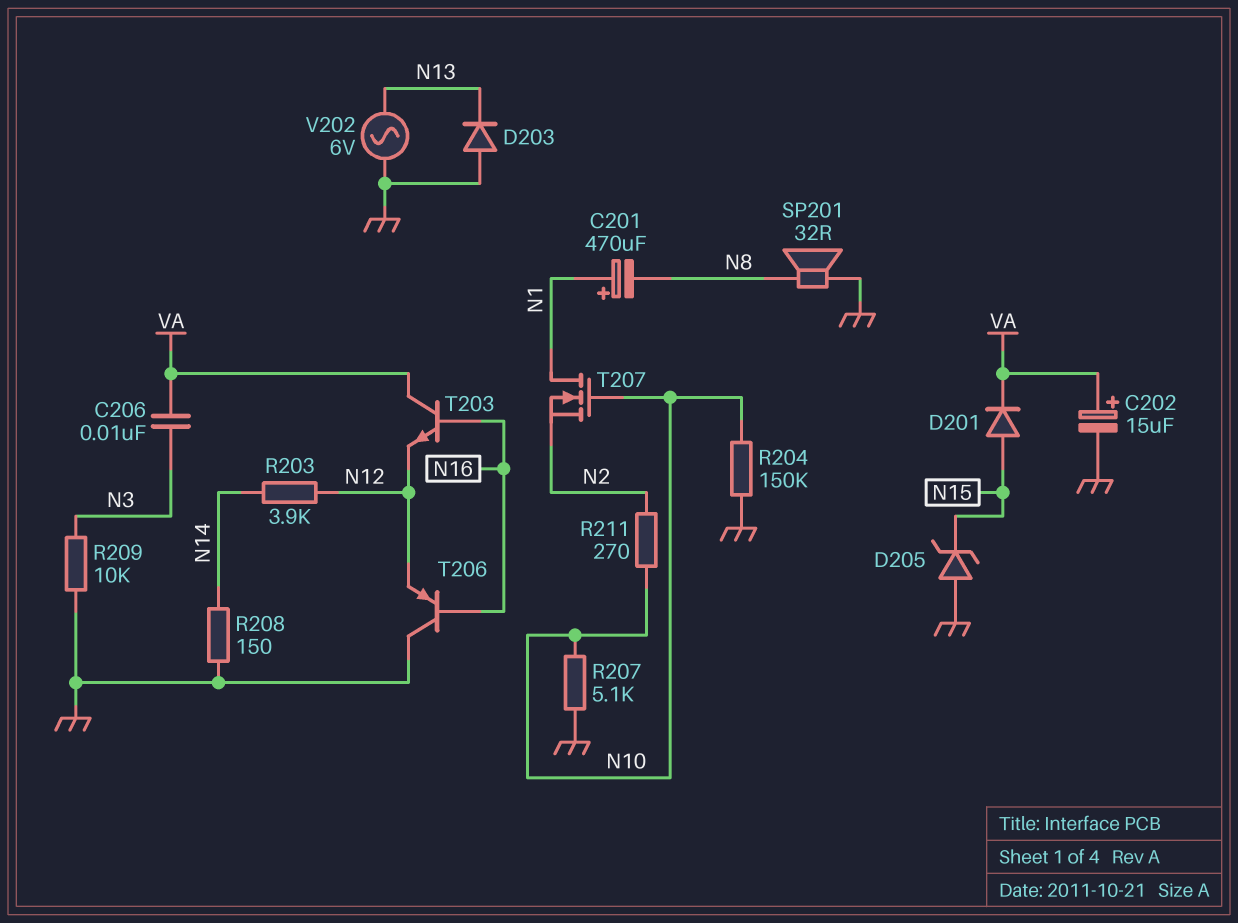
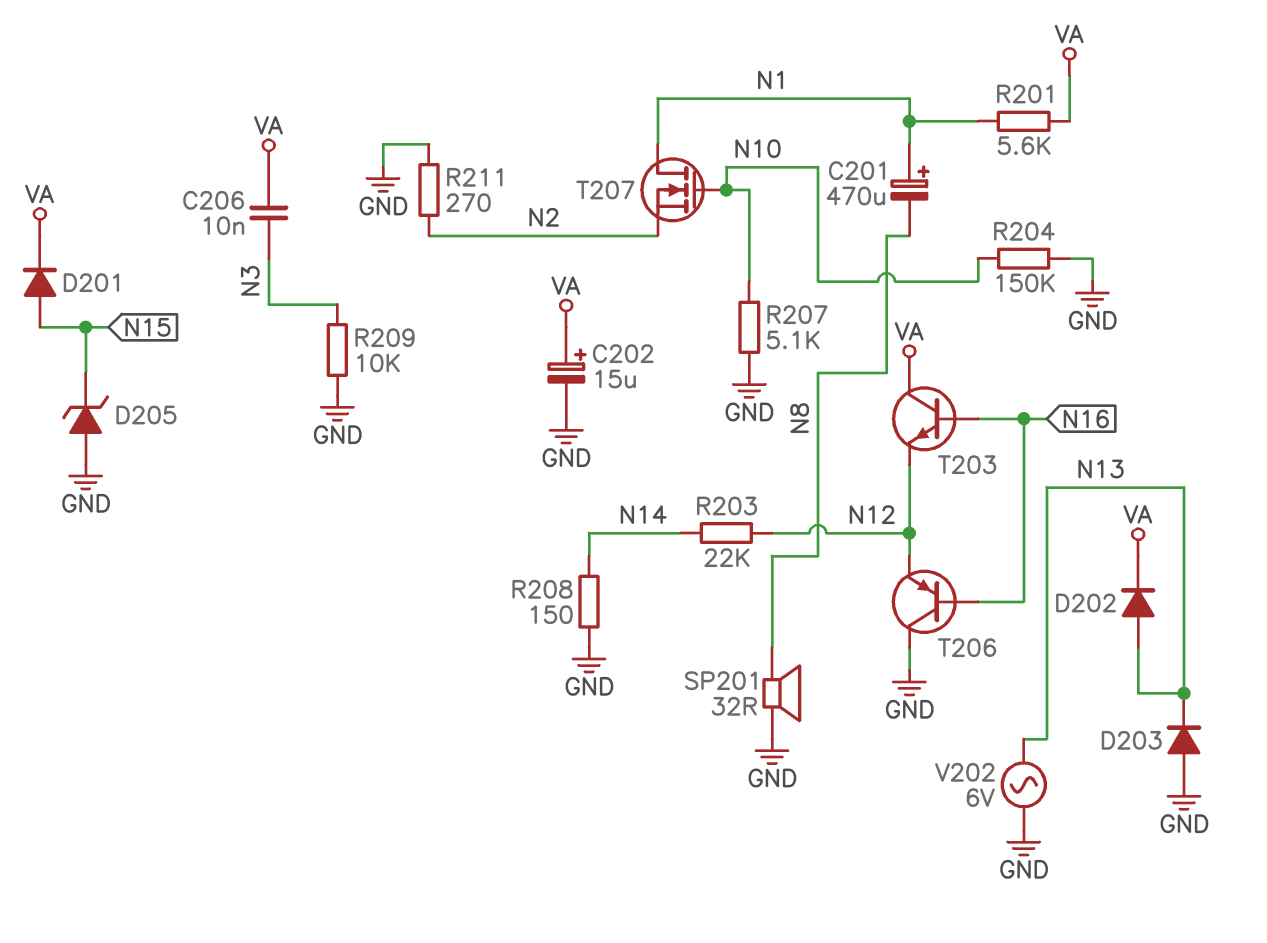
D202: none -> diode (A N13, K VA)
R201: none -> 5.6k (N1, VA)
R203: 3.9k (N12, N14) -> 22k (N12, N14)
R211: 270 (N2, N10) -> 270 (GND, N2)

